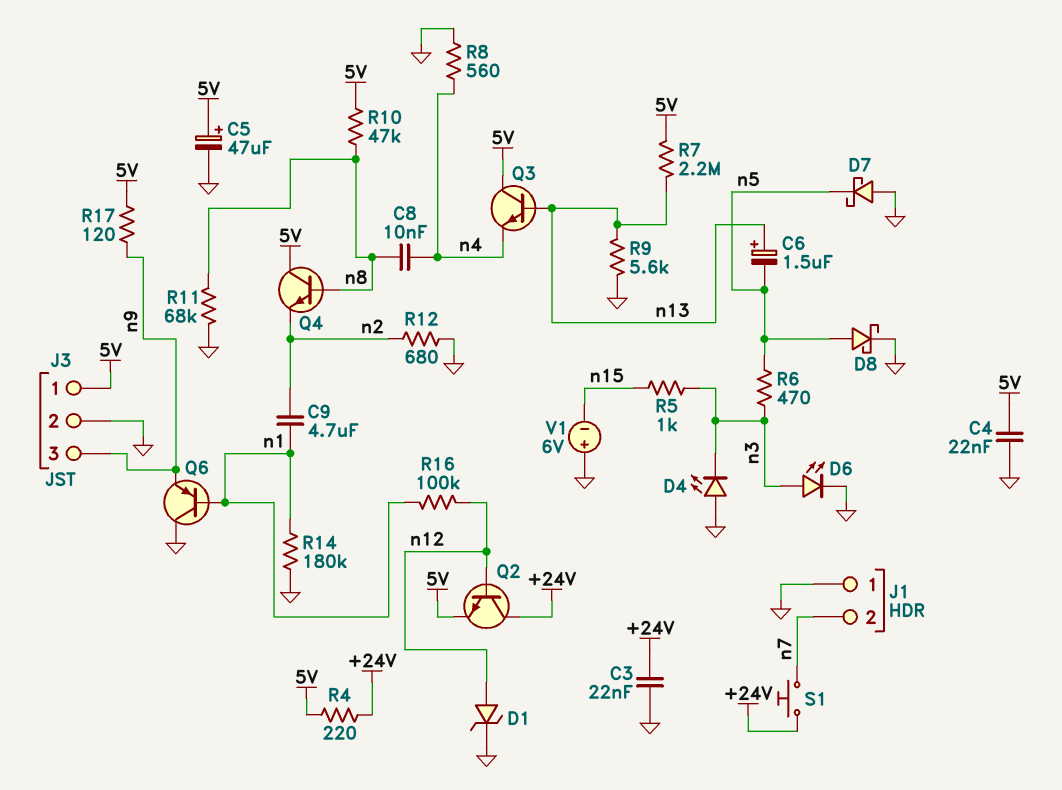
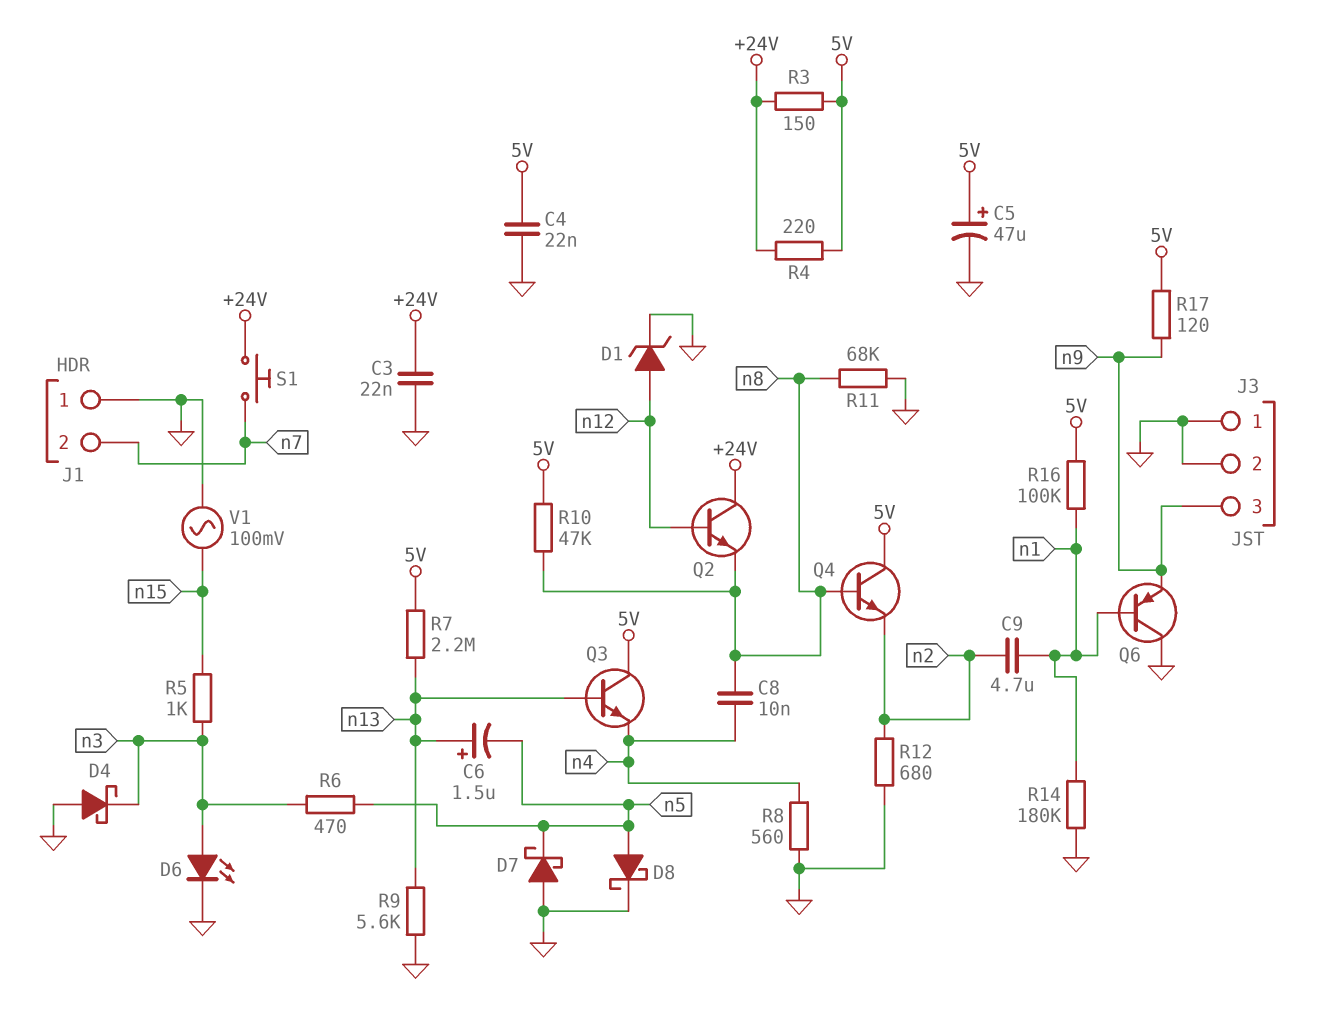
D4: LED (A GND, K n3) -> schottky (A GND, K n3)
J3 pin 1: 5V -> GND
Q2: NPN (B n12, C +24V, E 5V) -> NPN (B n12, C +24V, E n8)
R3: none -> 150 (+24V, 5V)
R16: 100k (n1, n12) -> 100k (5V, n1)
V1: 6V (plus GND, minus n15) -> AC 100mV (GND, n15)

